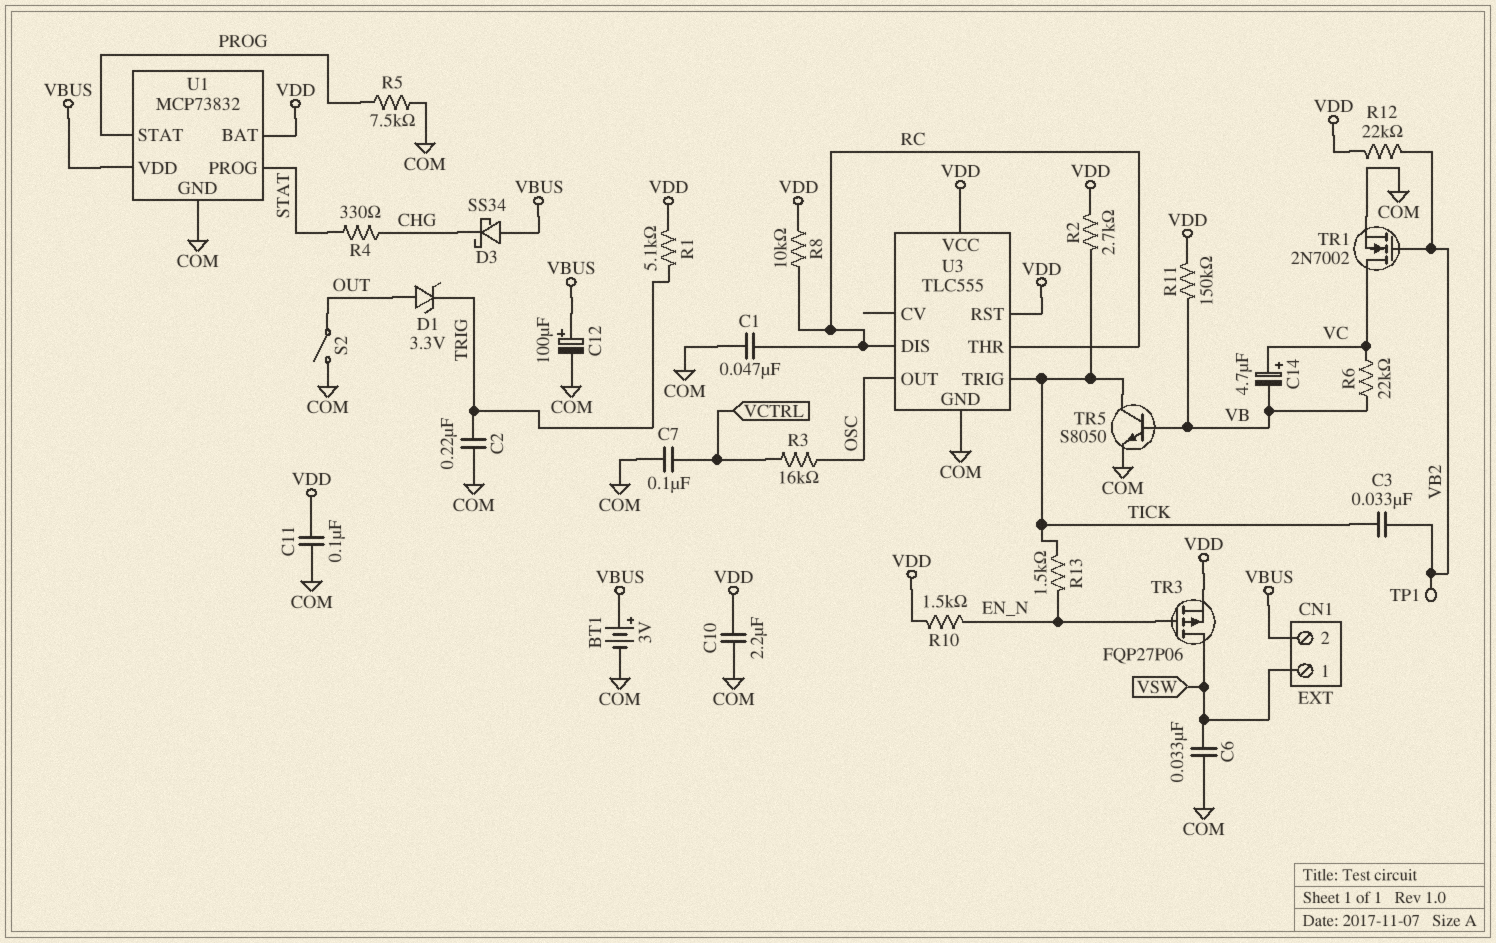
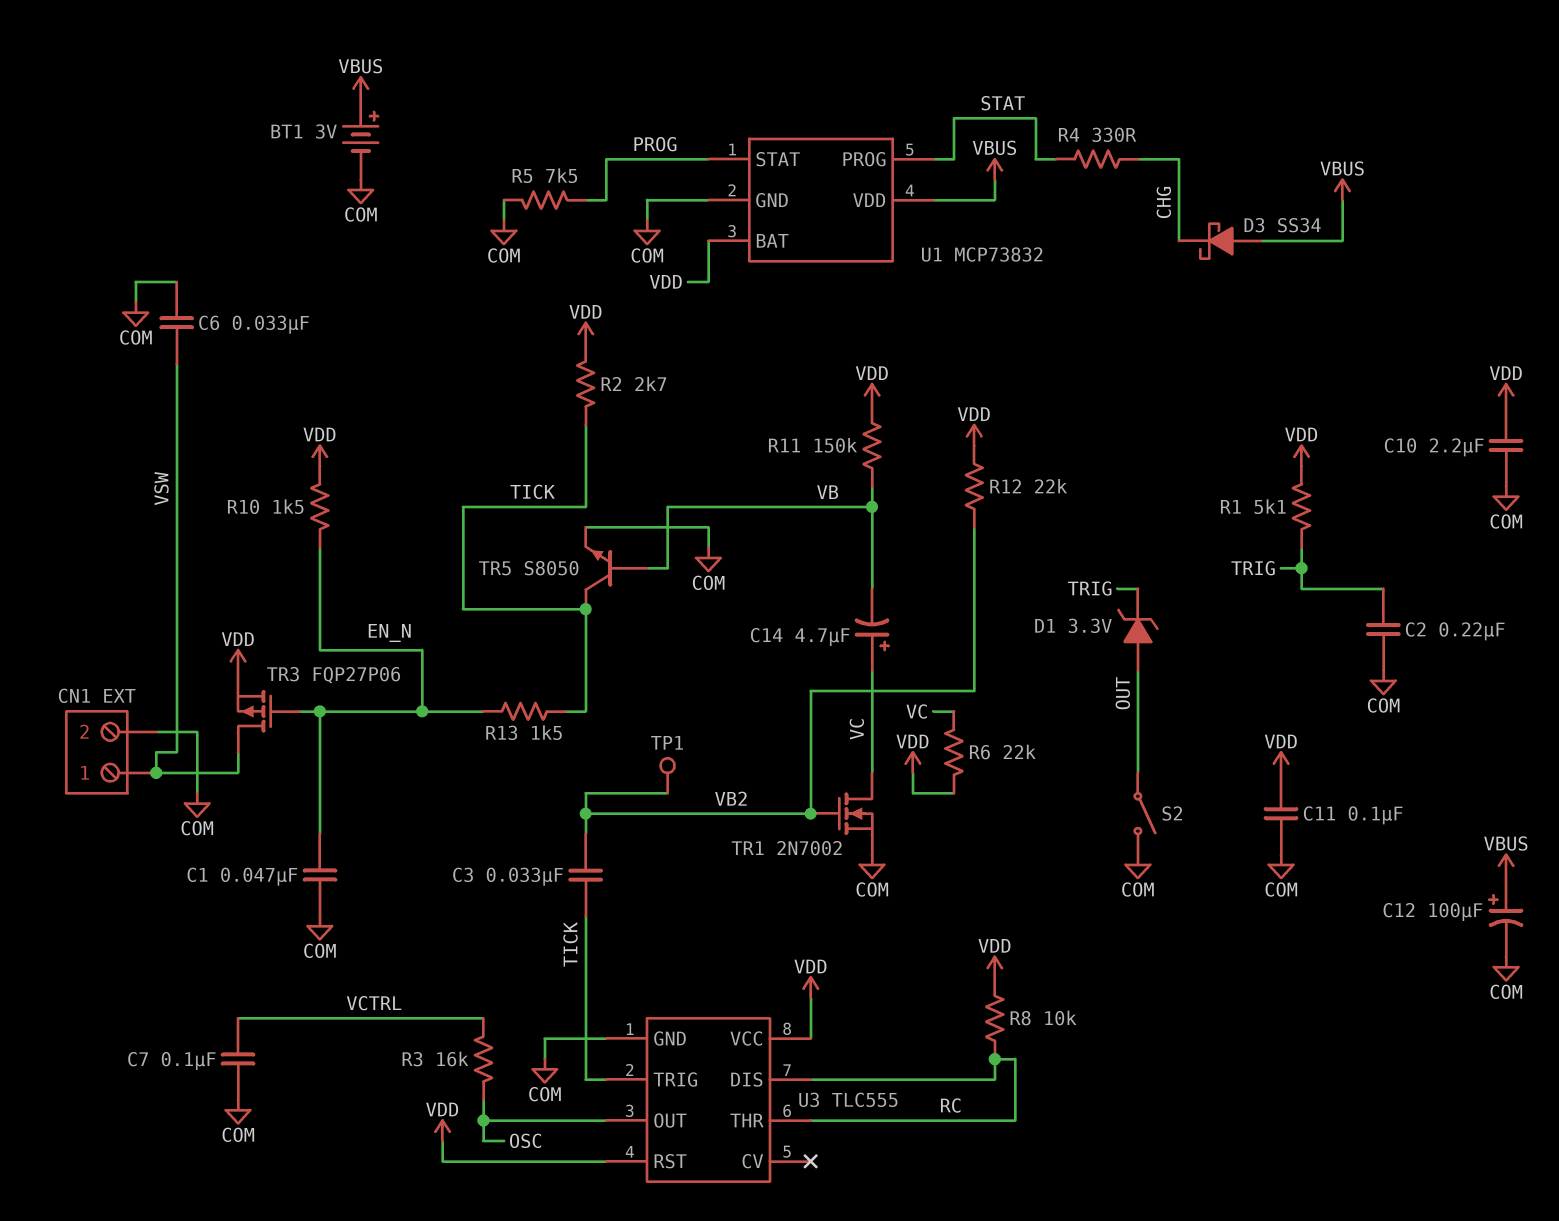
C1: 47nF (COM, RC) -> 47nF (COM, EN_N)
CN1 pin 2: VBUS -> COM
R6: 22k (VB, VC) -> 22k (VC, VDD)

